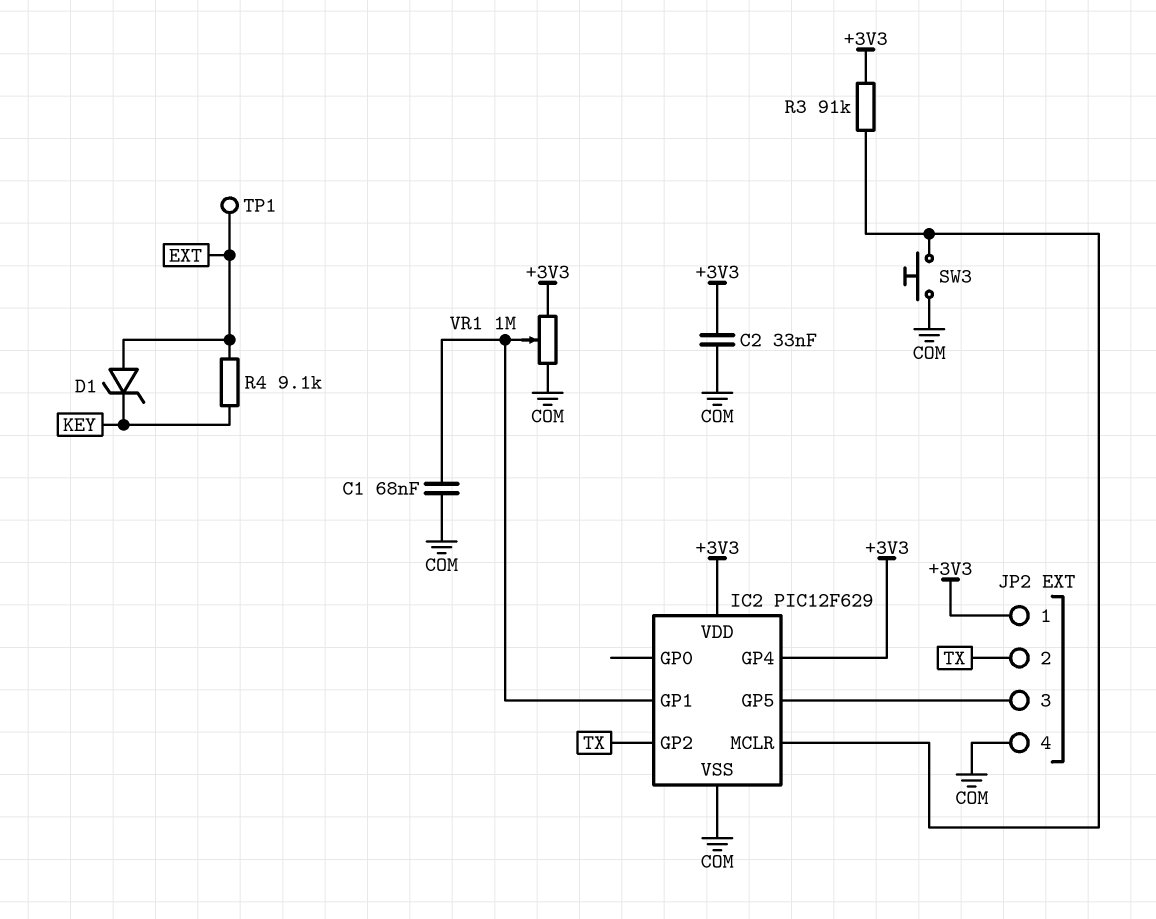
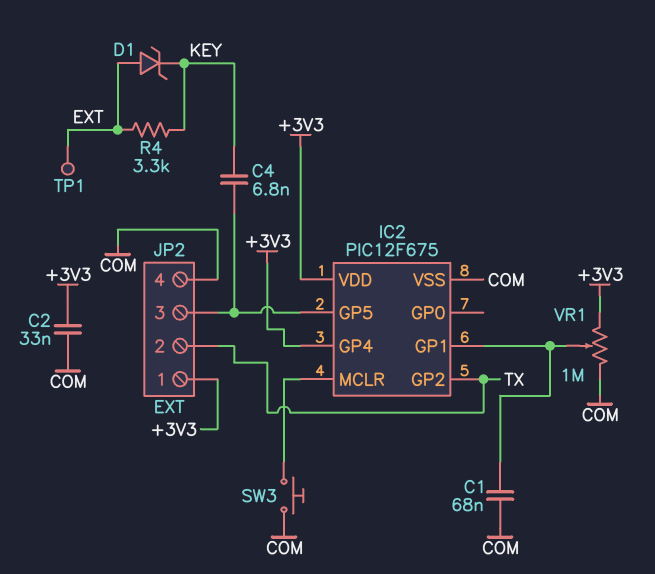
C4: none -> 6.8nF (IC2/GP5, KEY)
IC2: PIC12F629 -> PIC12F675
R3: 91k (+3V3, IC2/MCLR) -> none
R4: 9.1k (EXT, KEY) -> 3.3k (EXT, KEY)

